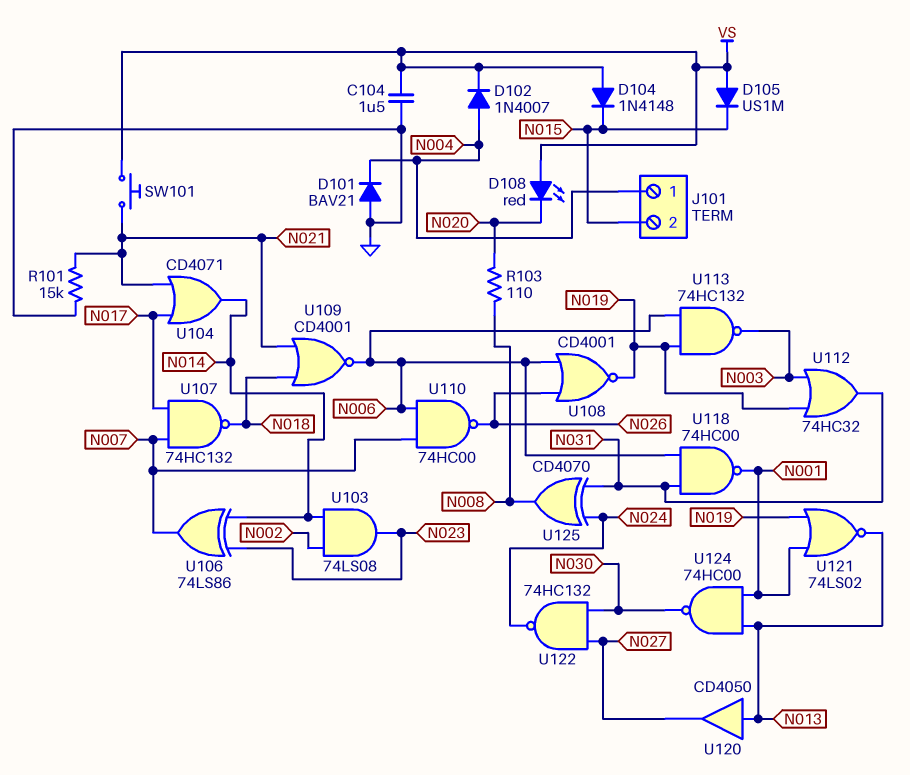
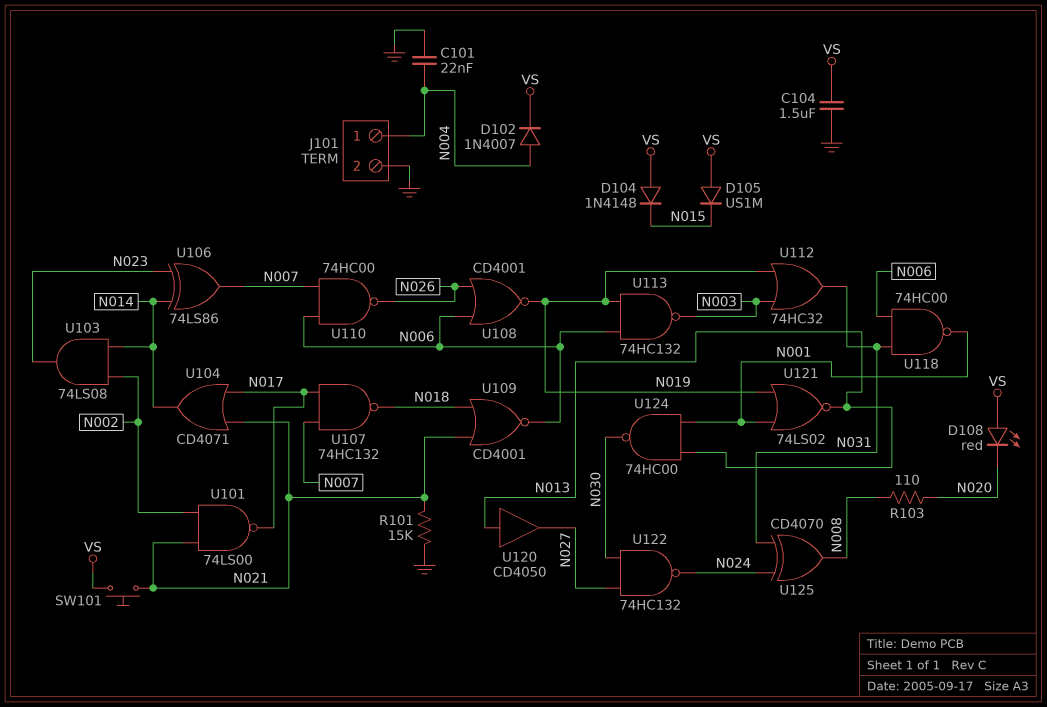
C101: none -> 22nF (GND, N004)
D101: diode BAV21 (A GND, K N004) -> none
J101 pin 2: N015 -> GND
U101: none -> NAND 74LS00 (in N002, in N021, out N017)

